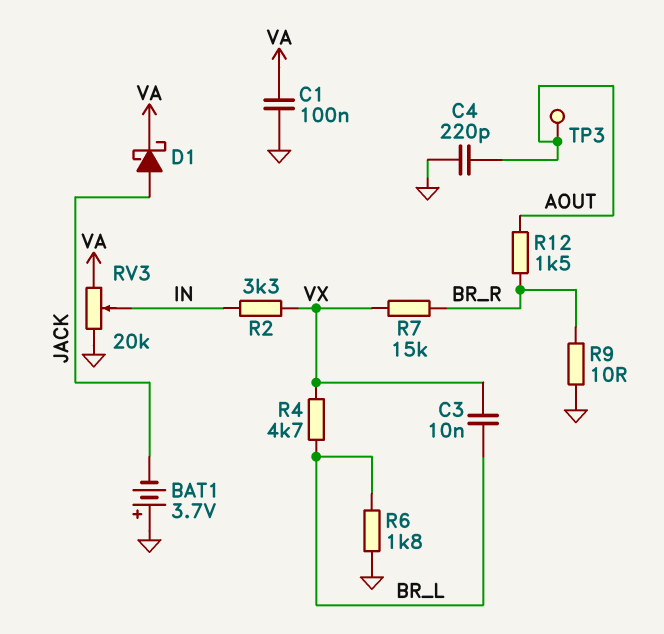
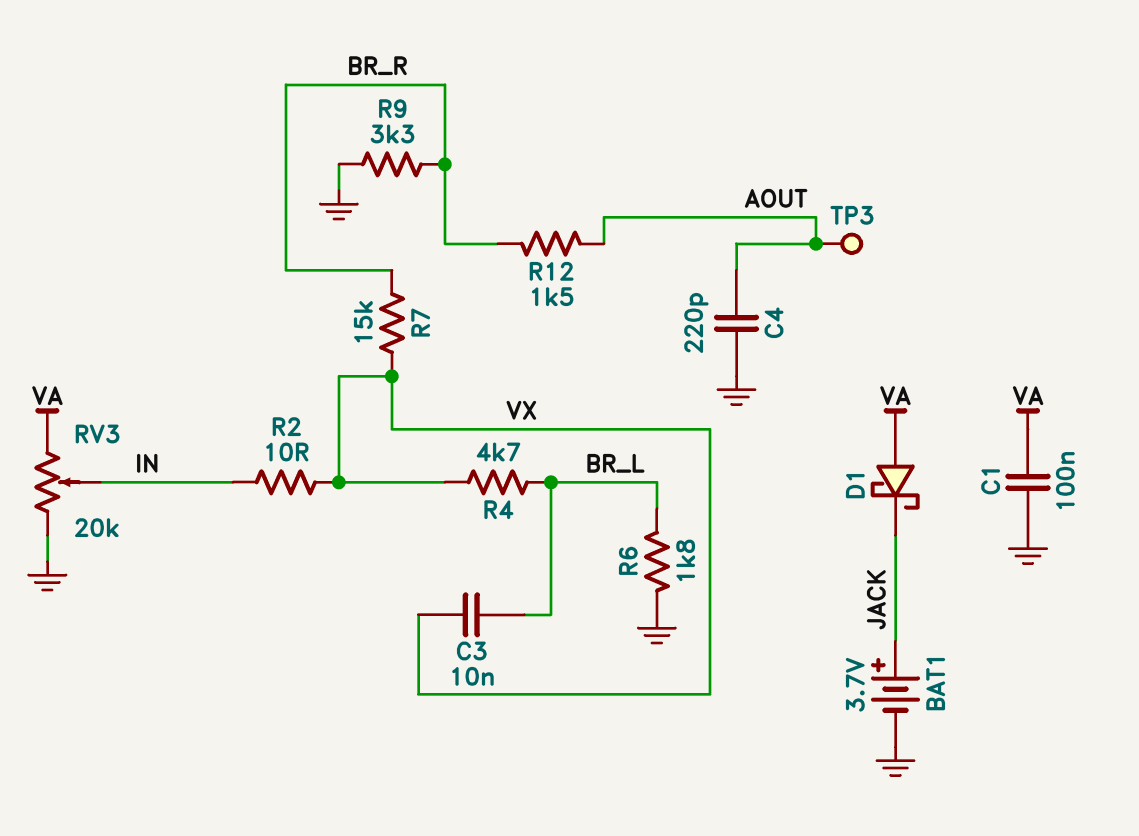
BAT1: 3.7V (plus GND, minus JACK) -> 3.7V (plus JACK, minus GND)
D1: schottky (A JACK, K VA) -> schottky (A VA, K JACK)
R2: 3.3k (IN, VX) -> 10 (IN, VX)
R9: 10 (BR_R, GND) -> 3.3k (BR_R, GND)

